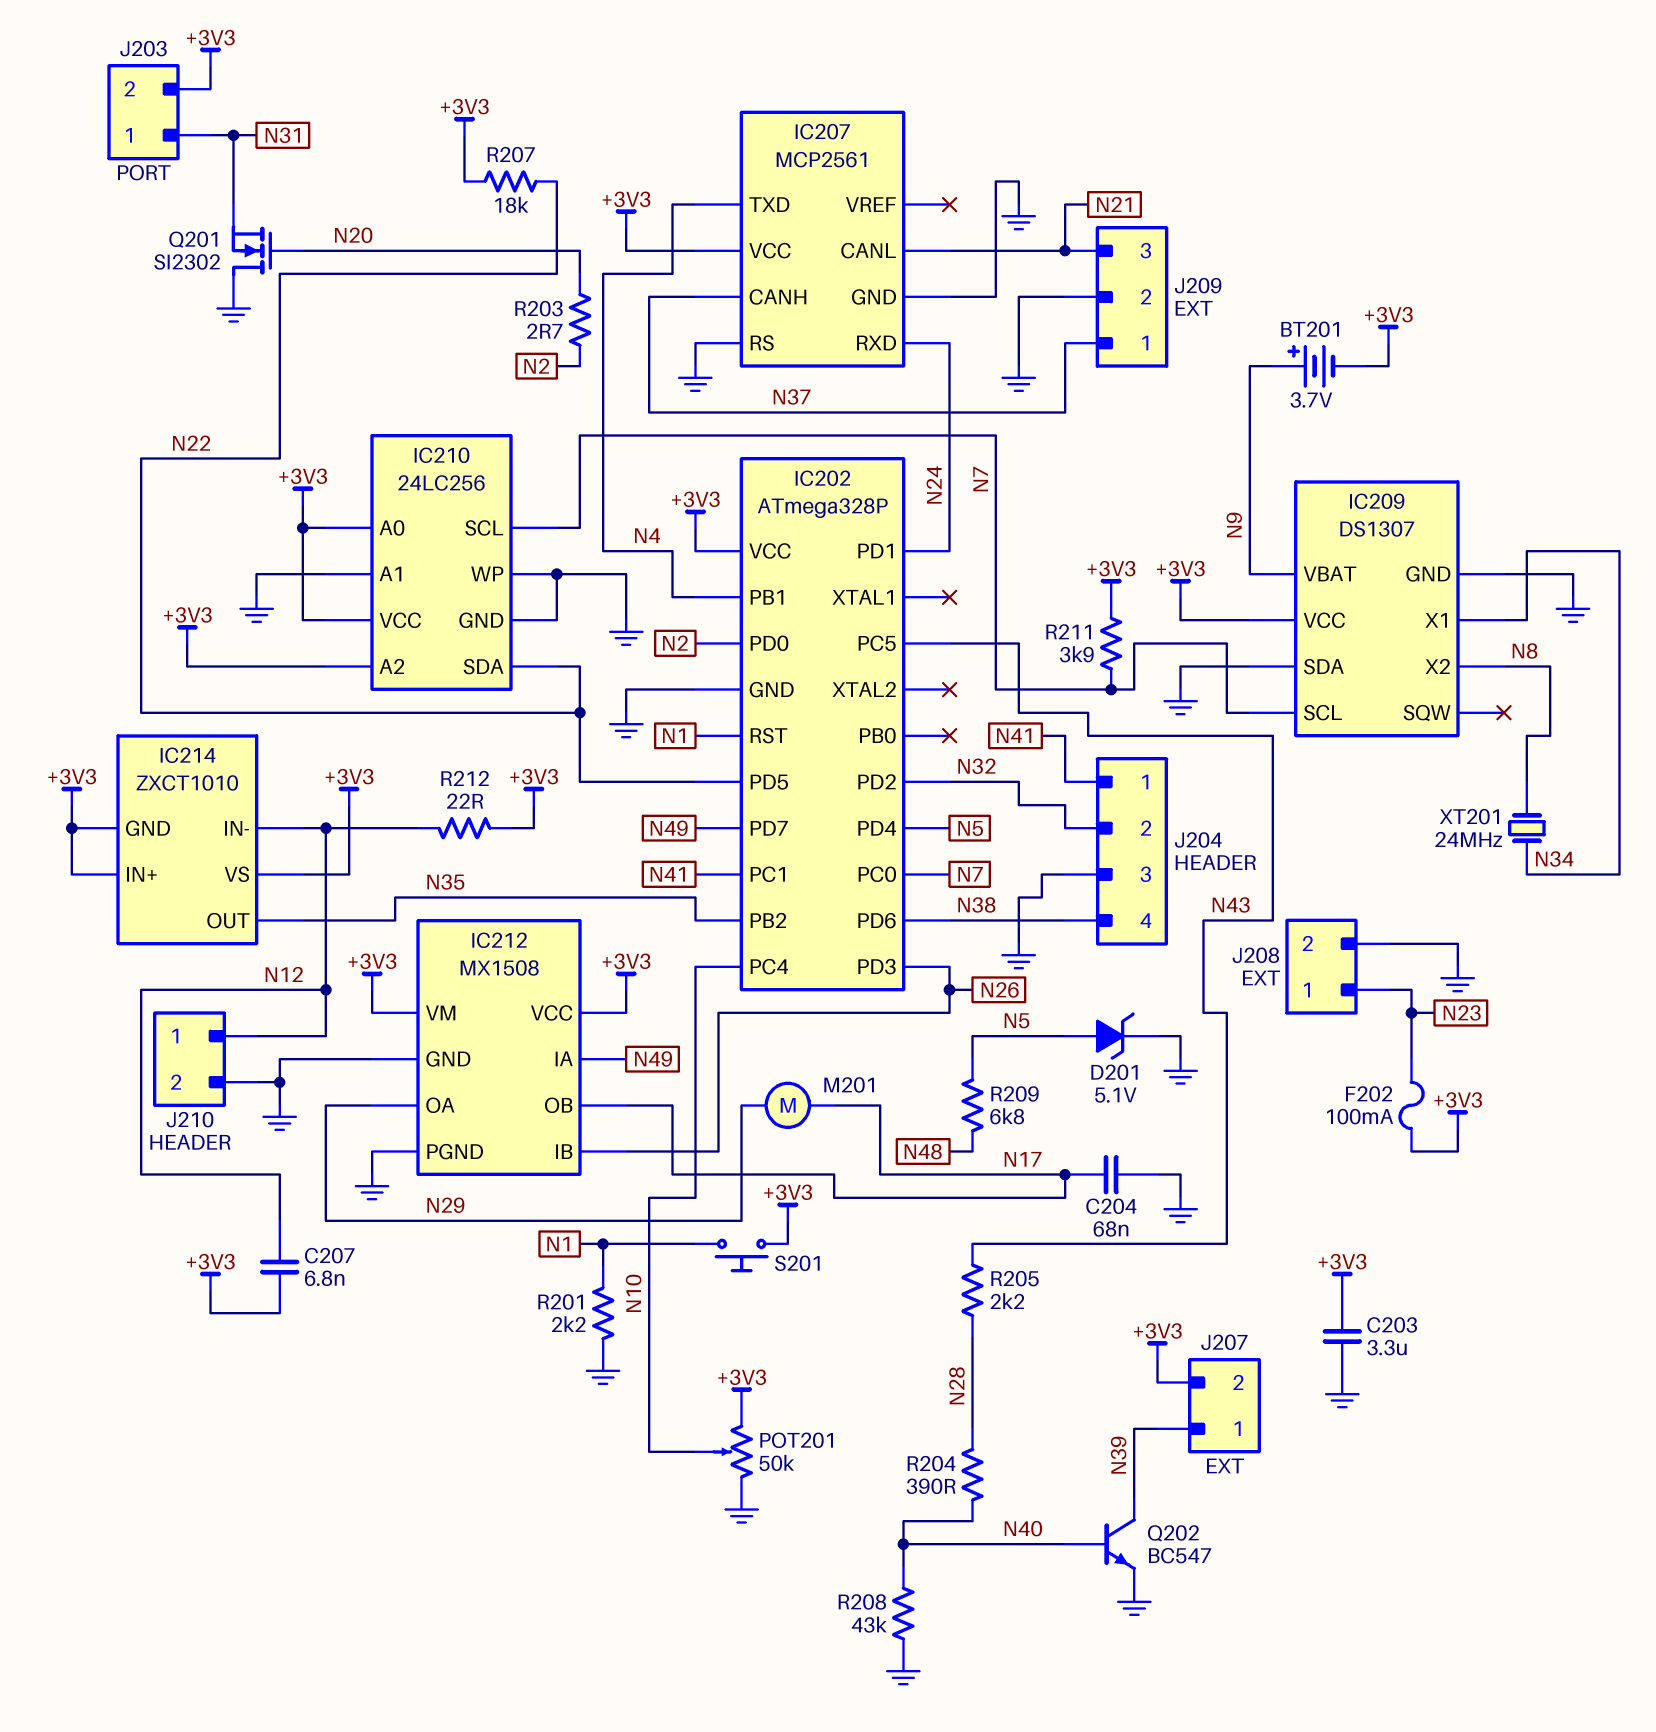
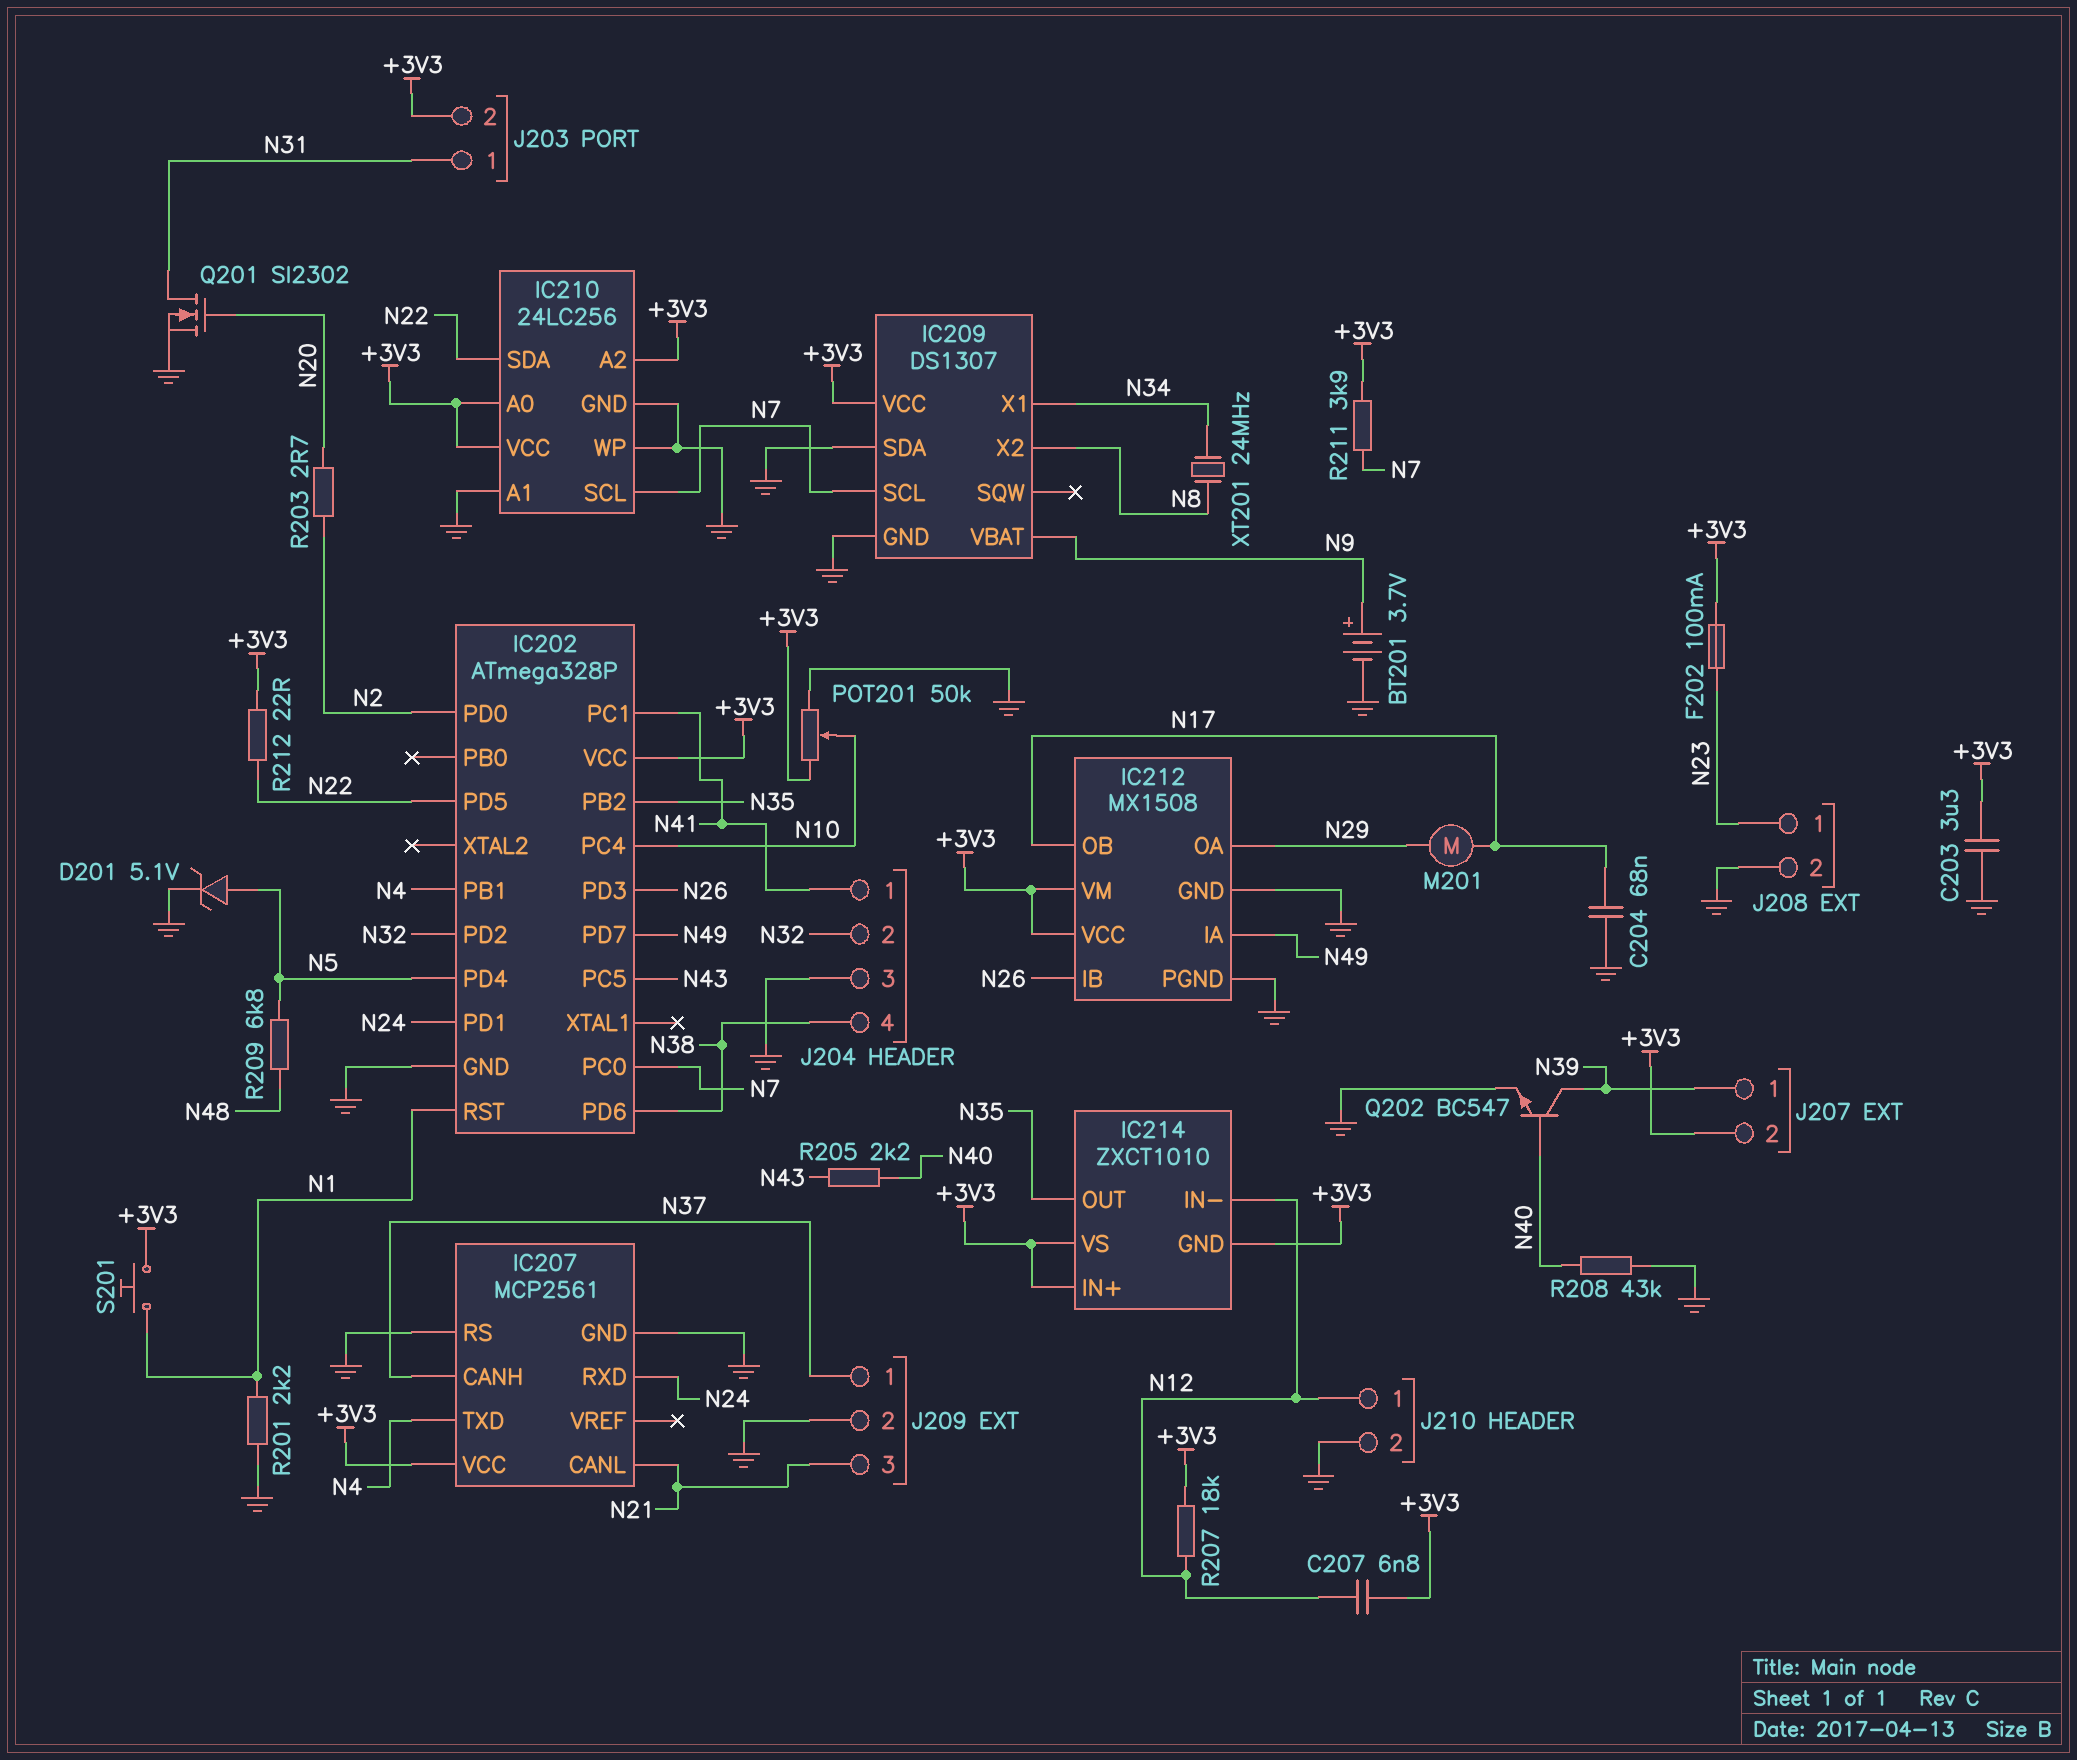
BT201: 3.7V (plus N9, minus +3V3) -> 3.7V (plus N9, minus GND)
Q201: NMOS SI2302 (G N20, D GND, S N31) -> NMOS SI2302 (G N20, D N31, S GND)
R204: 390 (N28, N40) -> none
R205: 2.2k (N28, N43) -> 2.2k (N40, N43)
R207: 18k (+3V3, N22) -> 18k (+3V3, N12)
R212: 22 (+3V3, N12) -> 22 (+3V3, N22)

